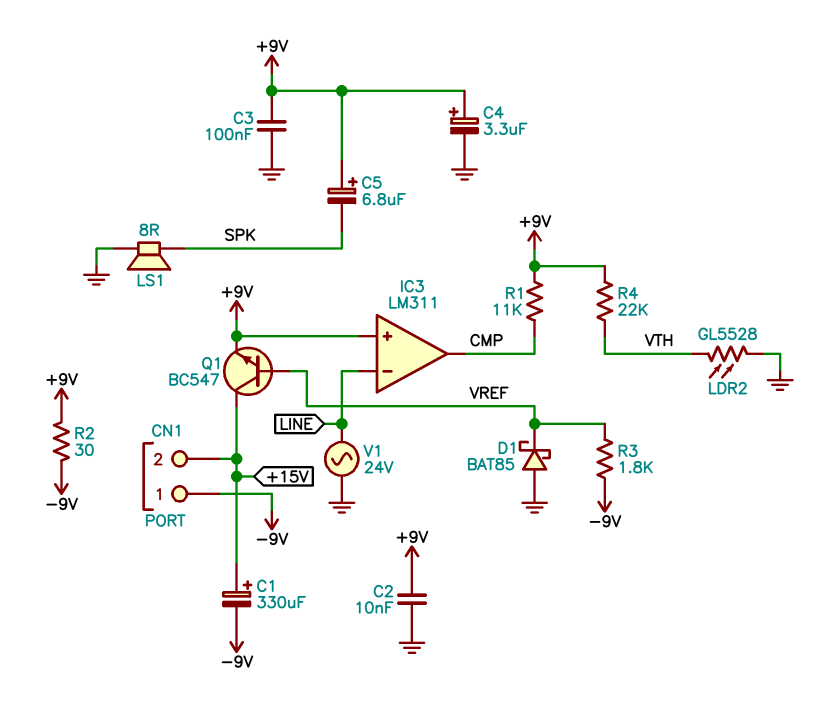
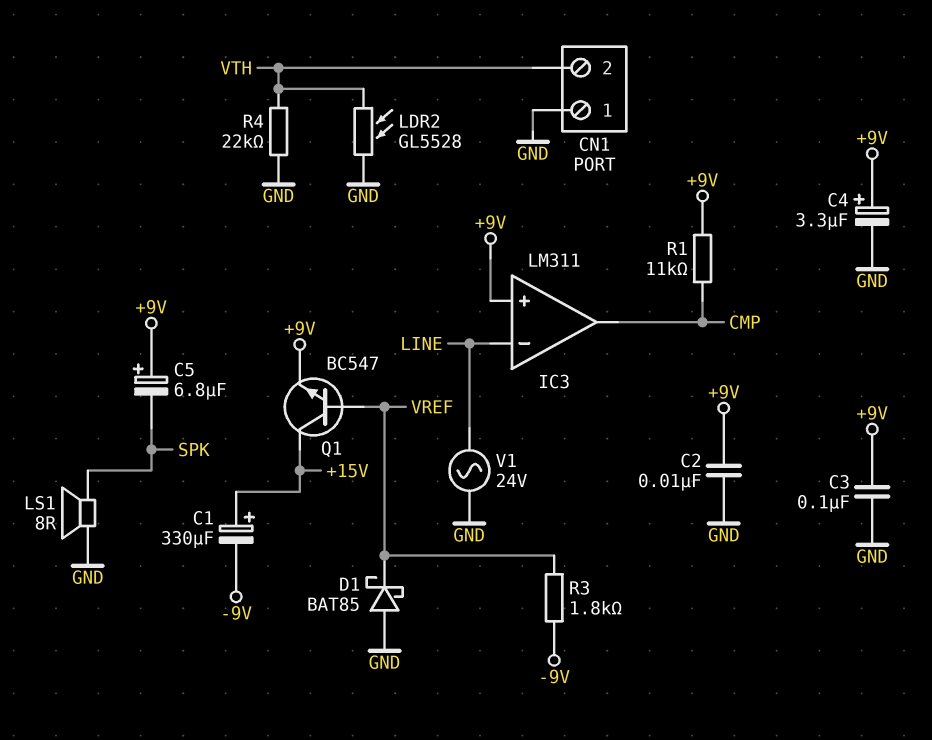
CN1 pin 1: -9V -> GND
CN1 pin 2: +15V -> VTH
R2: 30 (+9V, -9V) -> none
R4: 22k (+9V, VTH) -> 22k (GND, VTH)

